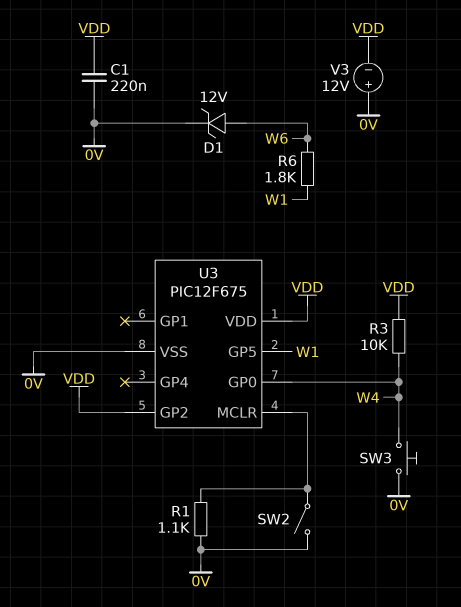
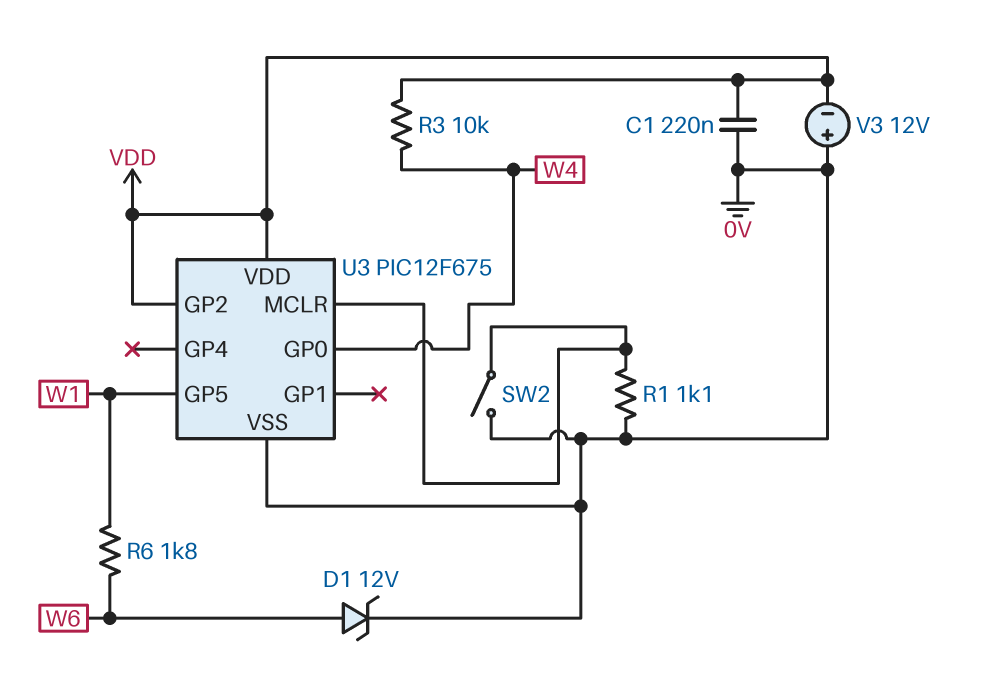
SW3: button (0V, W4) -> none

